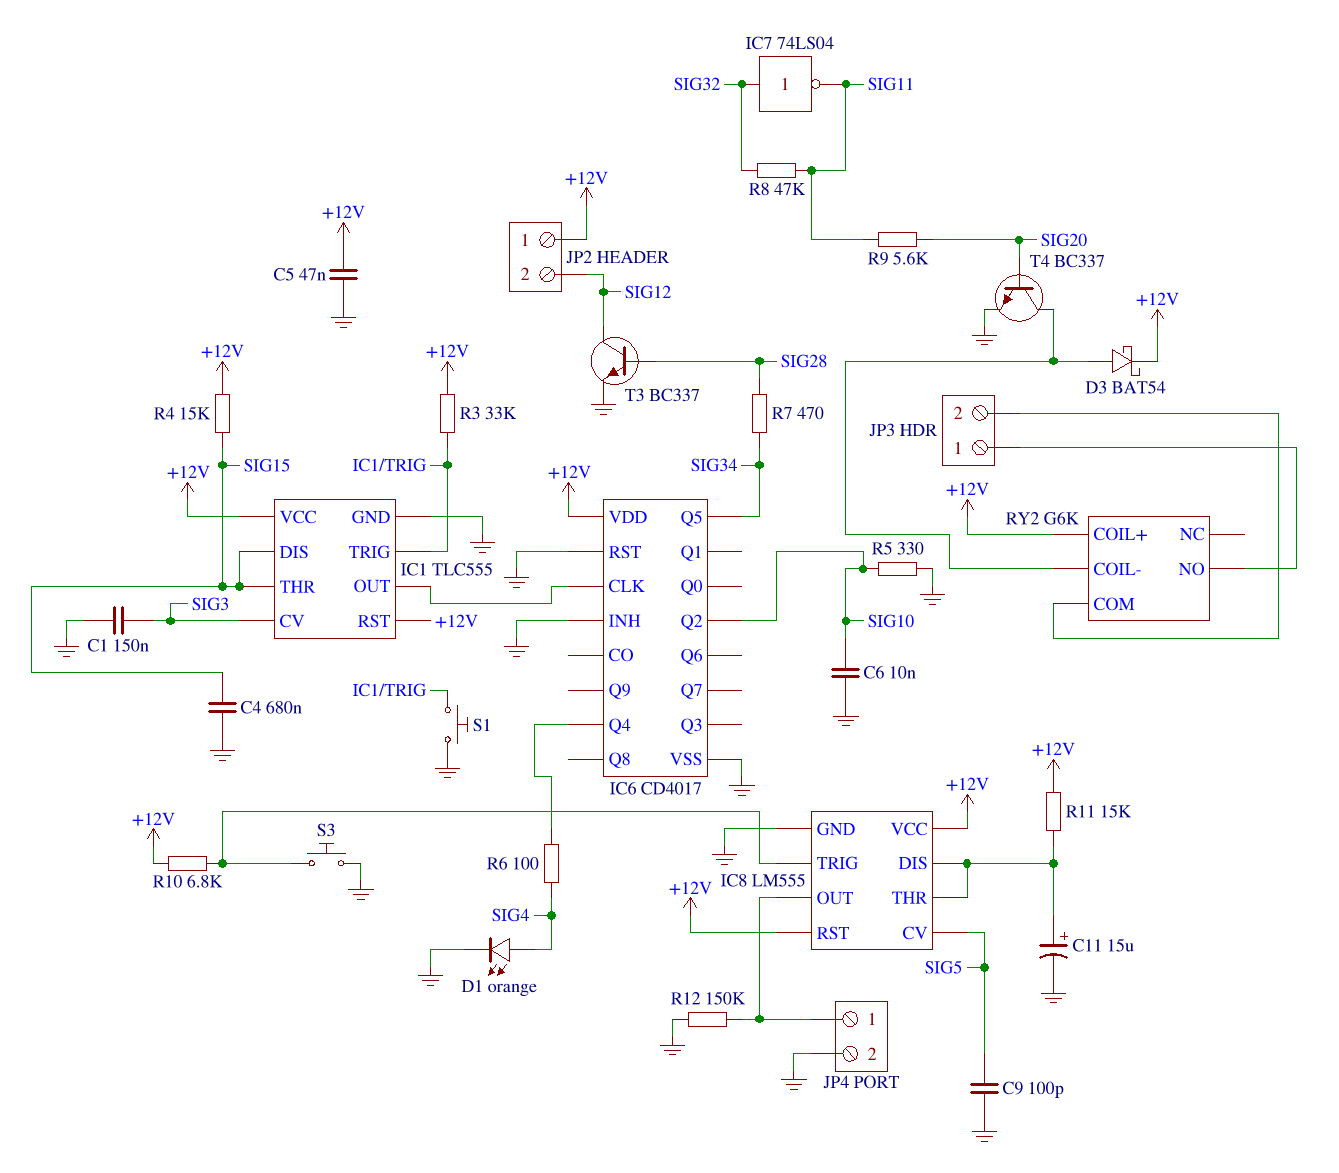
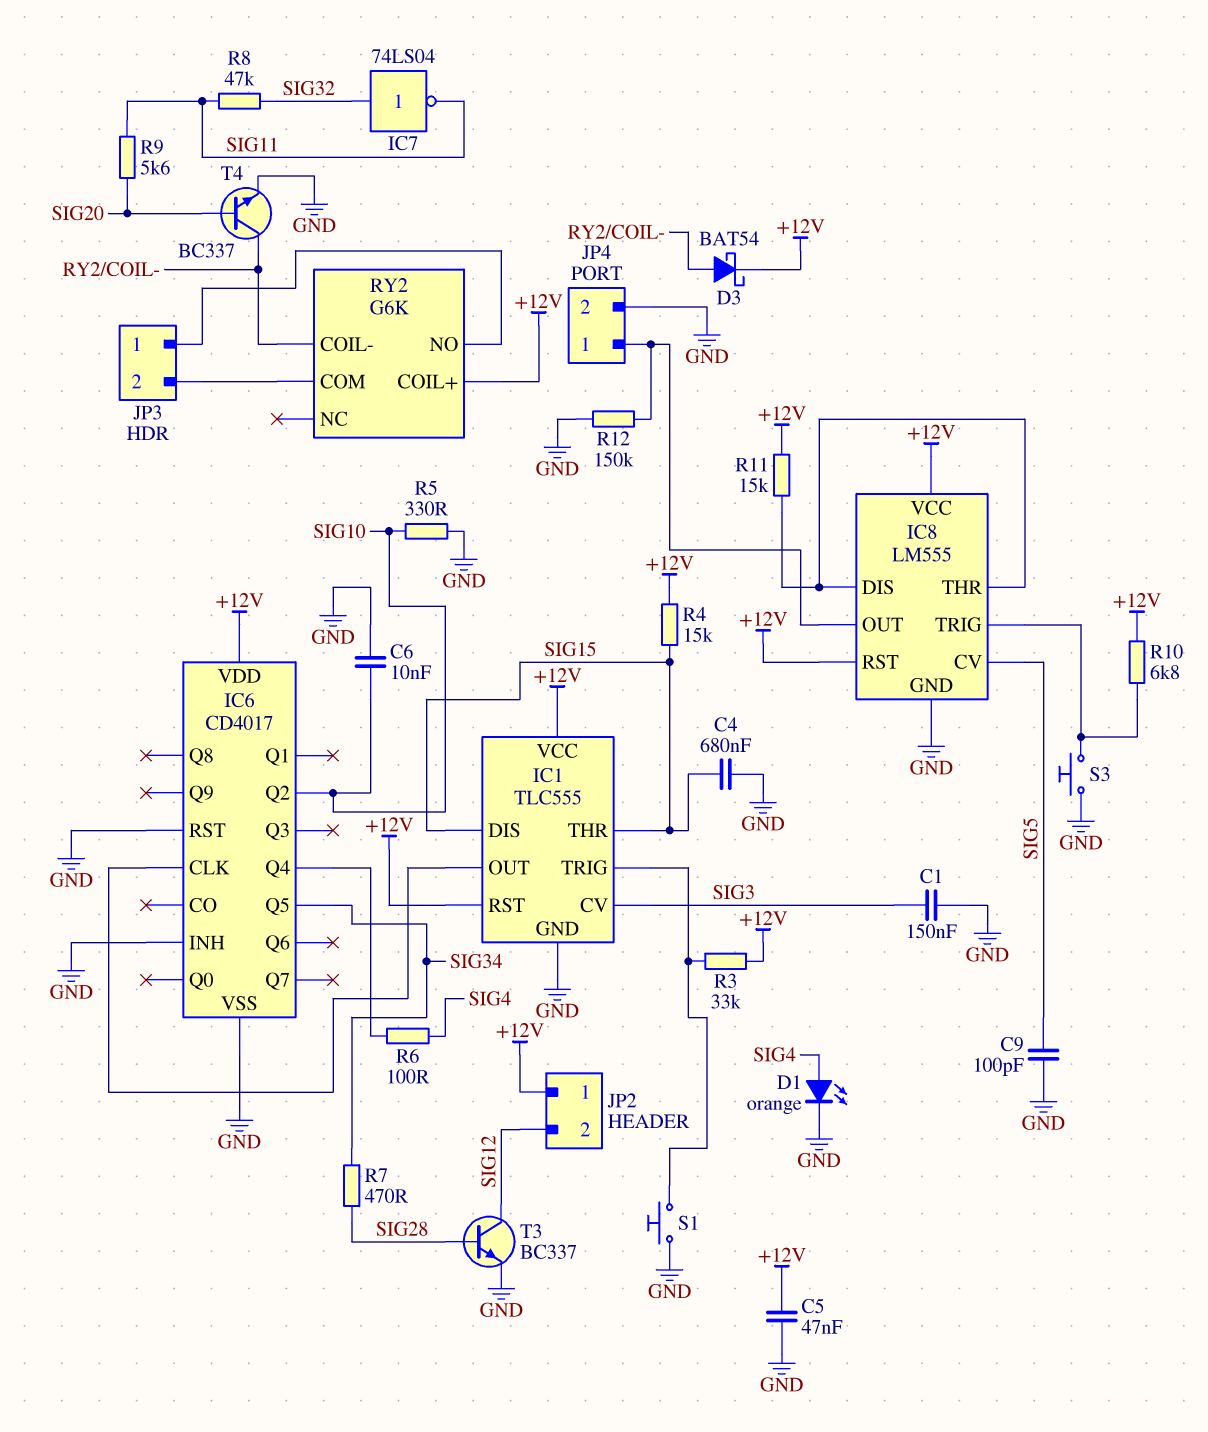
C11: 15uF (plus IC8/DIS, minus GND) -> none

